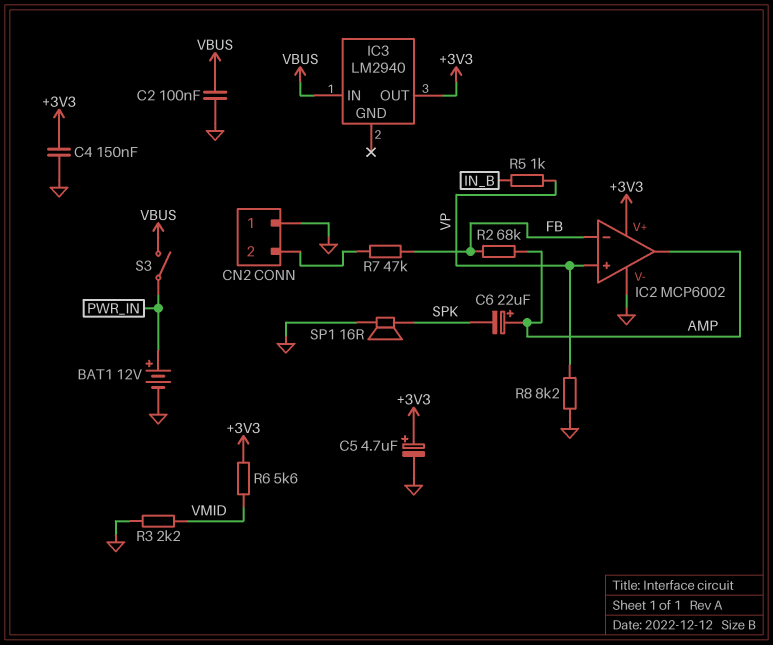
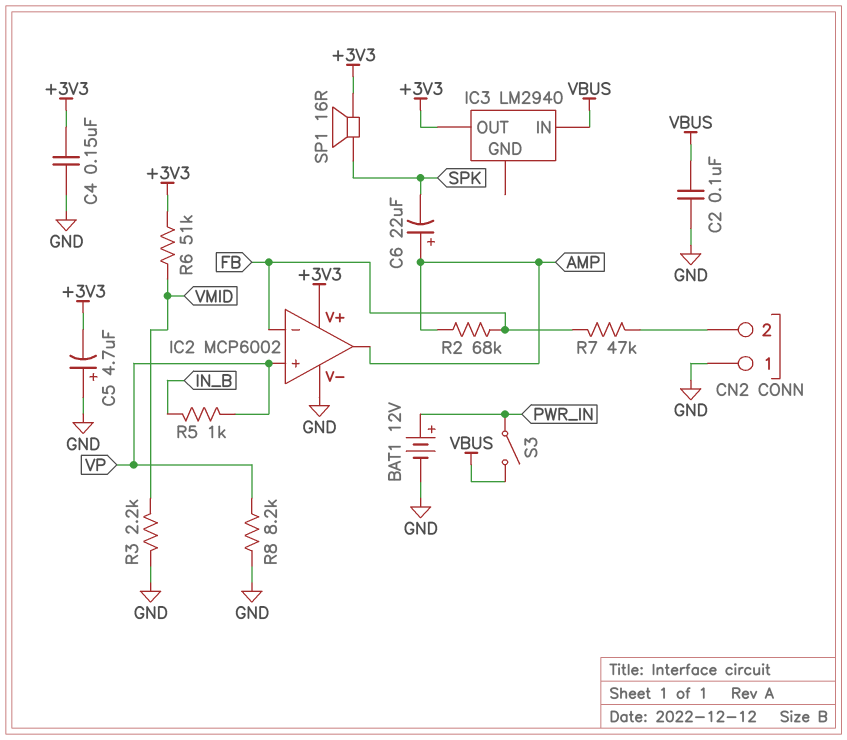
C5: 4.7uF (plus +3V3, minus GND) -> 4.7uF (plus GND, minus +3V3)
R6: 5.6k (+3V3, VMID) -> 51k (+3V3, VMID)
SP1: speaker 16R (GND, SPK) -> speaker 16R (+3V3, SPK)

